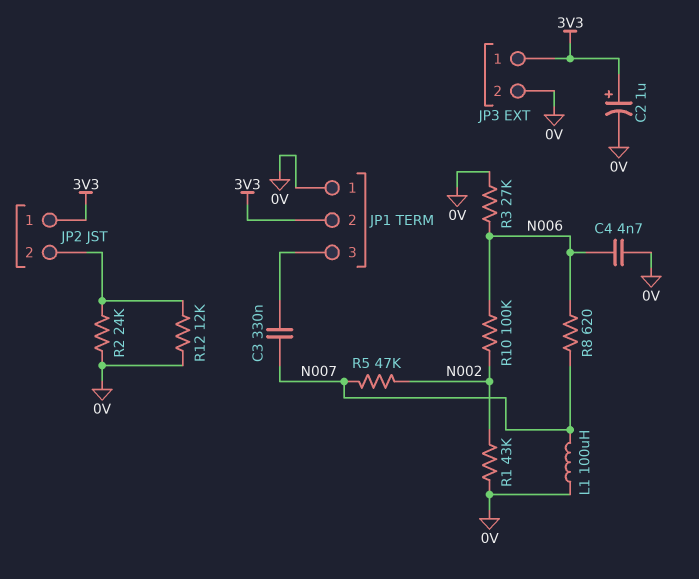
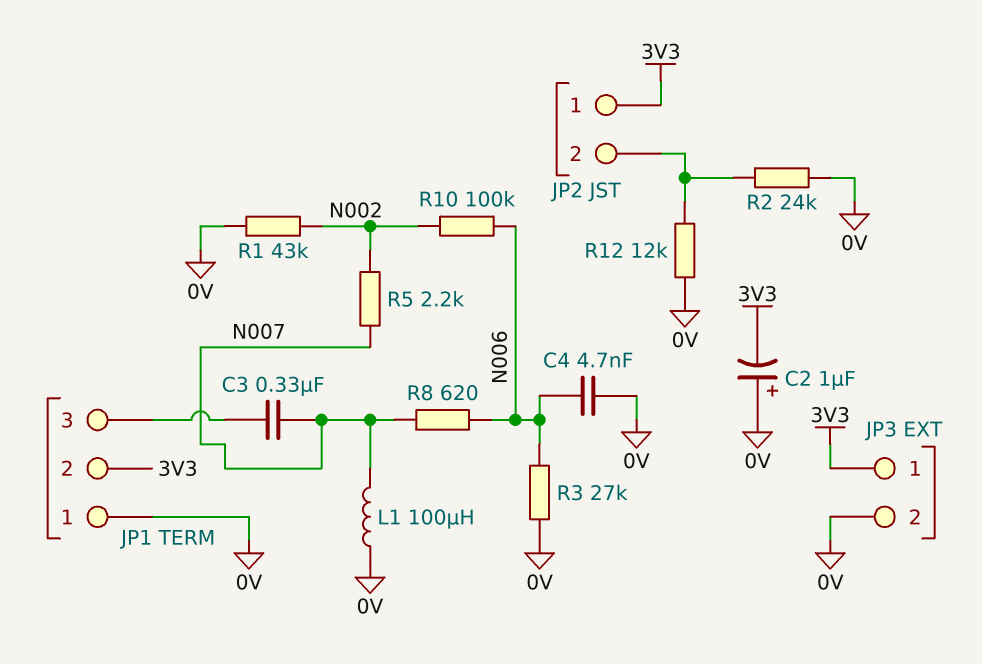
C2: 1uF (plus 3V3, minus 0V) -> 1uF (plus 0V, minus 3V3)
R5: 47k (N002, N007) -> 2.2k (N002, N007)

